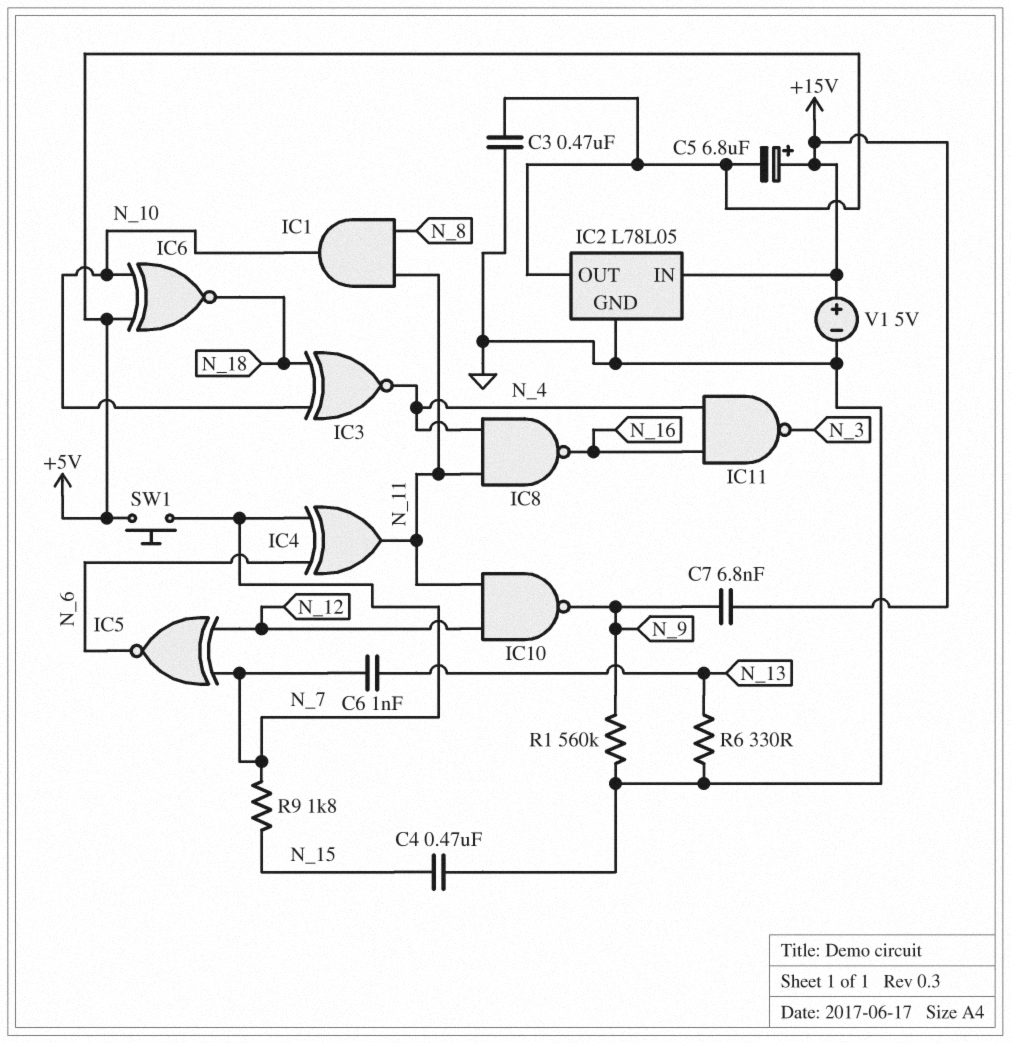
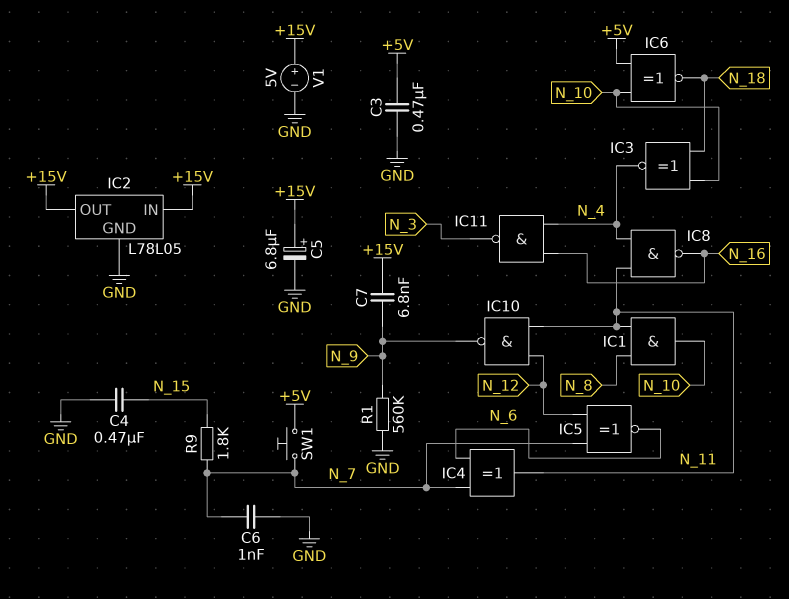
C5: 6.8uF (plus +15V, minus +5V) -> 6.8uF (plus +15V, minus GND)
C6: 1nF (N_7, N_13) -> 1nF (GND, N_7)
IC2 pin OUT: +5V -> +15V
R6: 330 (GND, N_13) -> none

